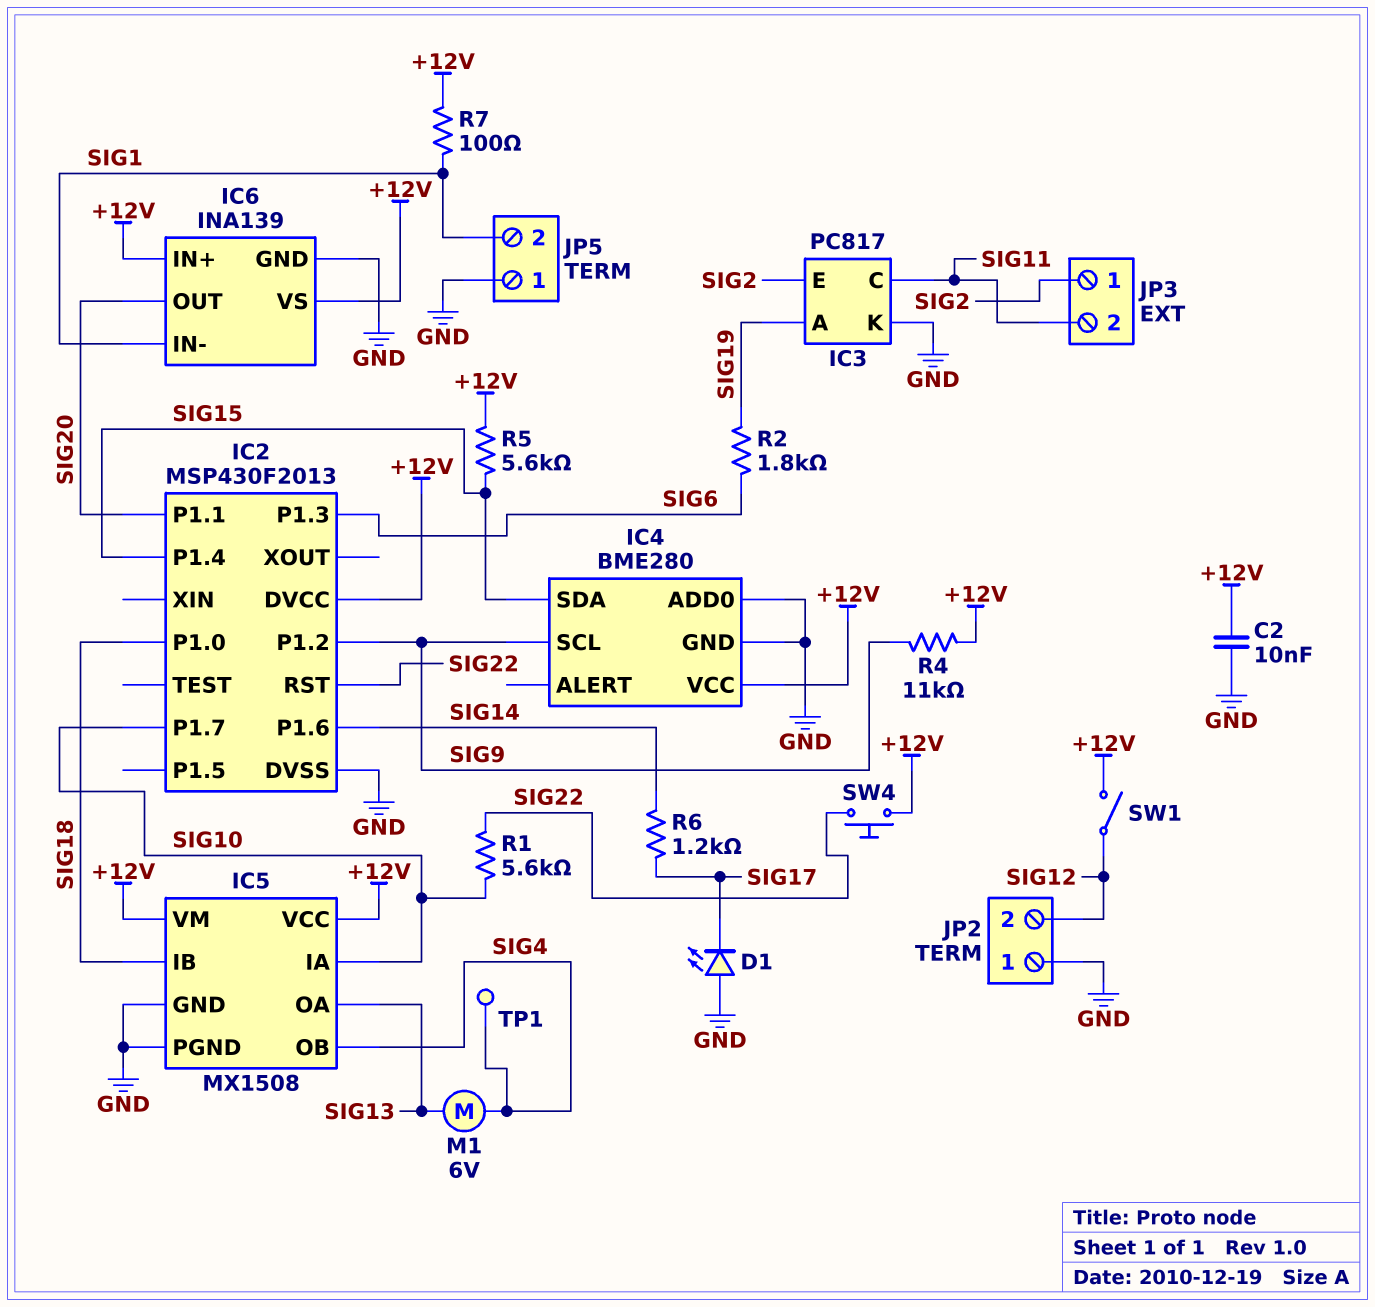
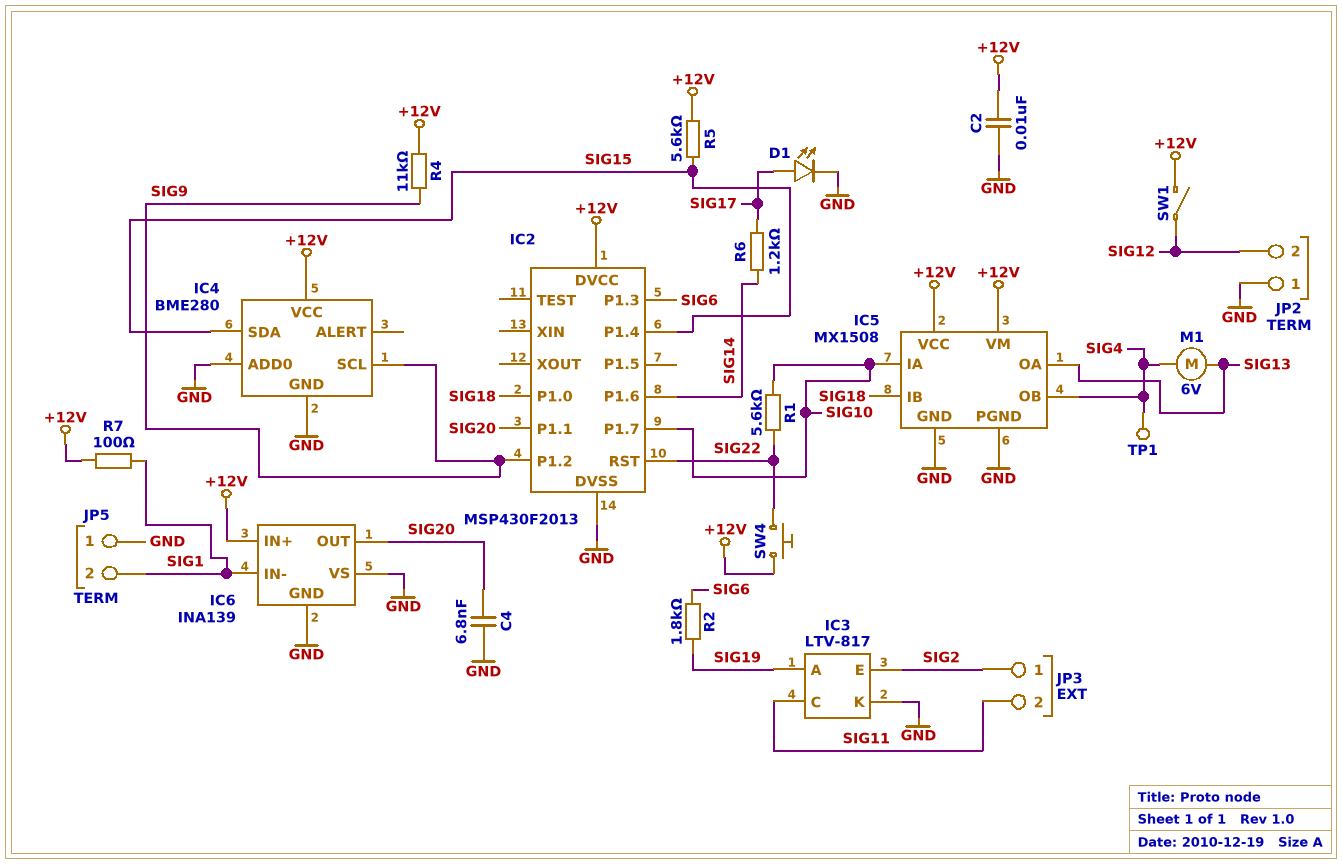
C4: none -> 6.8nF (GND, SIG20)
D1: LED (A GND, K SIG17) -> LED (A SIG17, K GND)
IC3: PC817 -> LTV-817
IC6 pin VS: +12V -> GND

